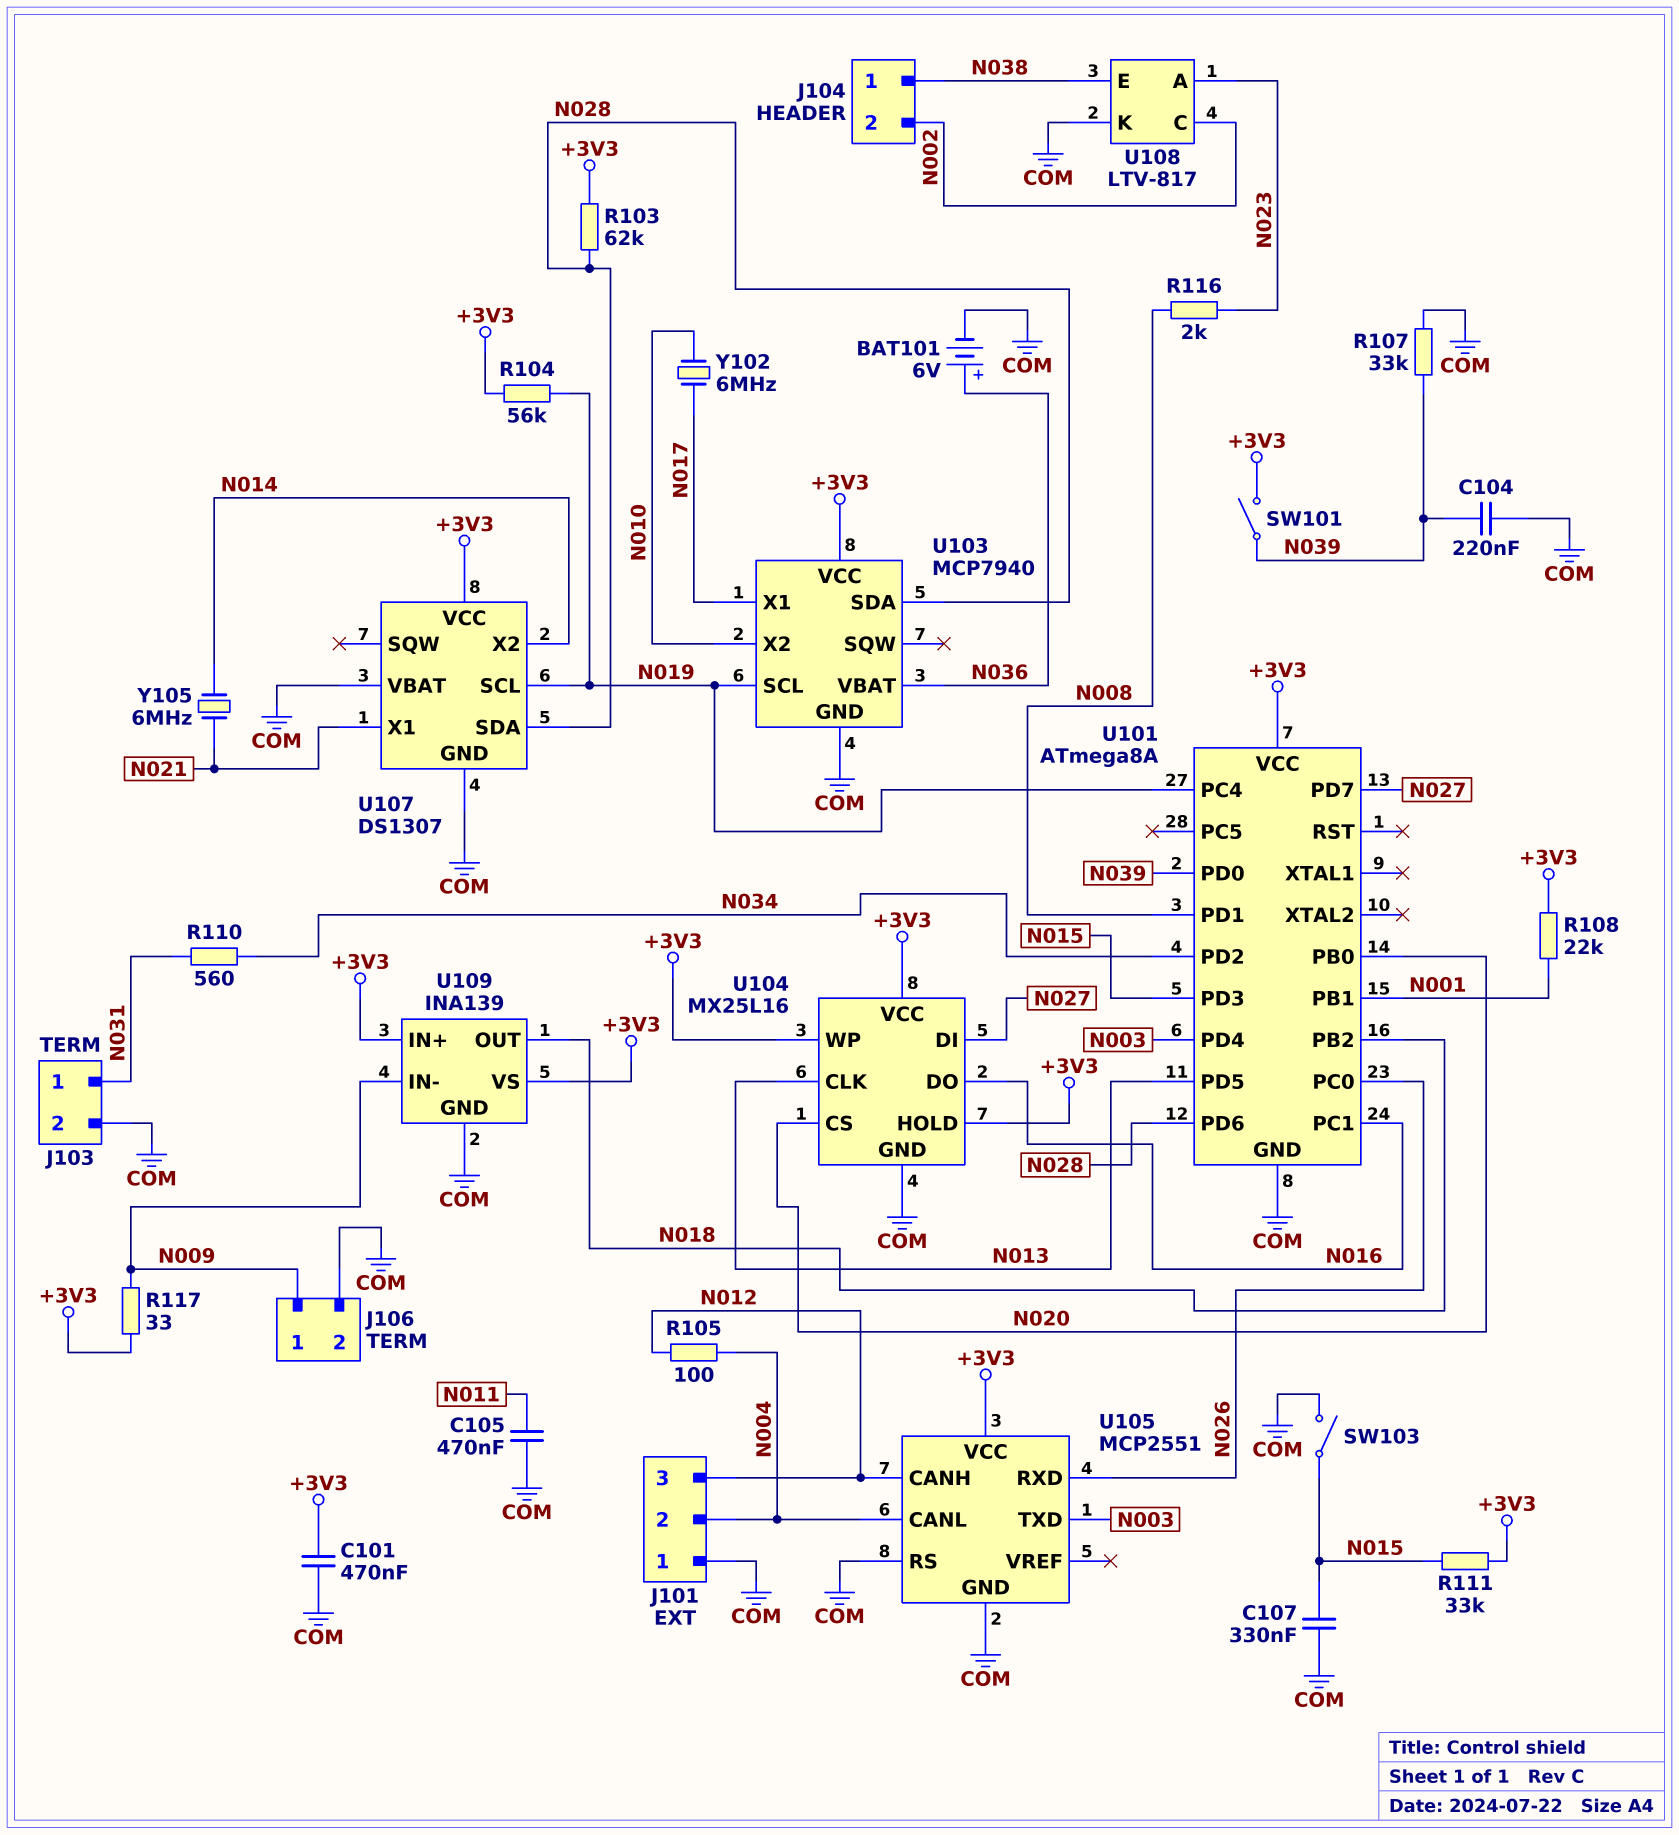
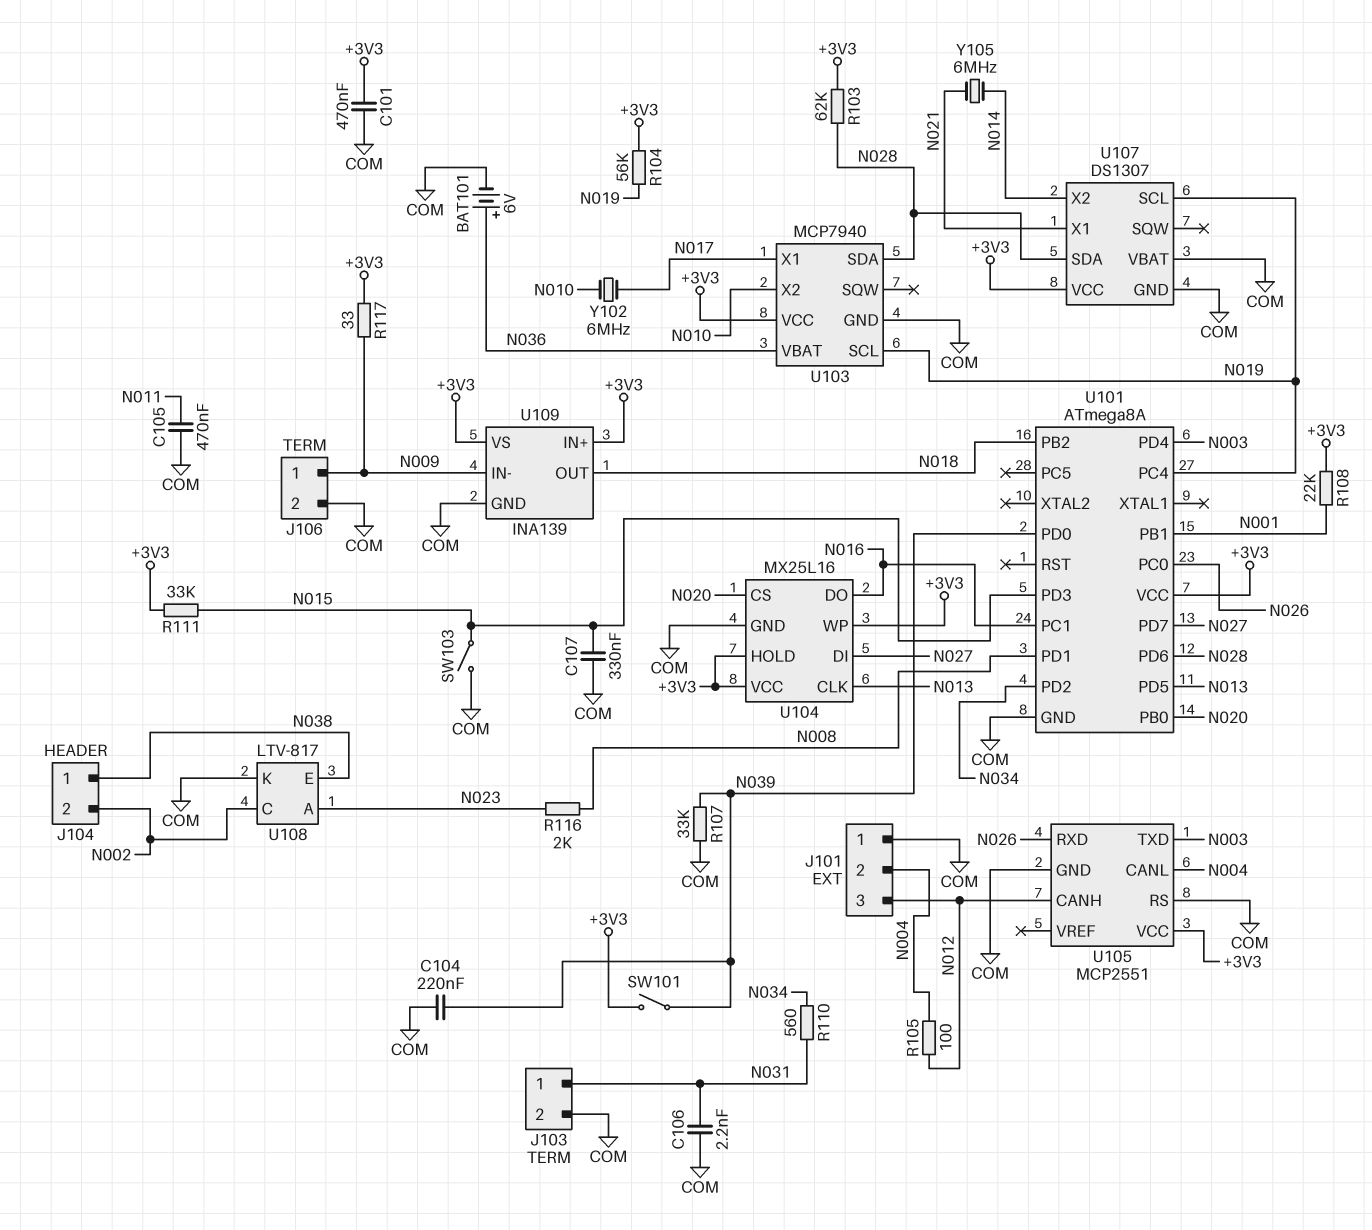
C106: none -> 2.2nF (COM, N031)

